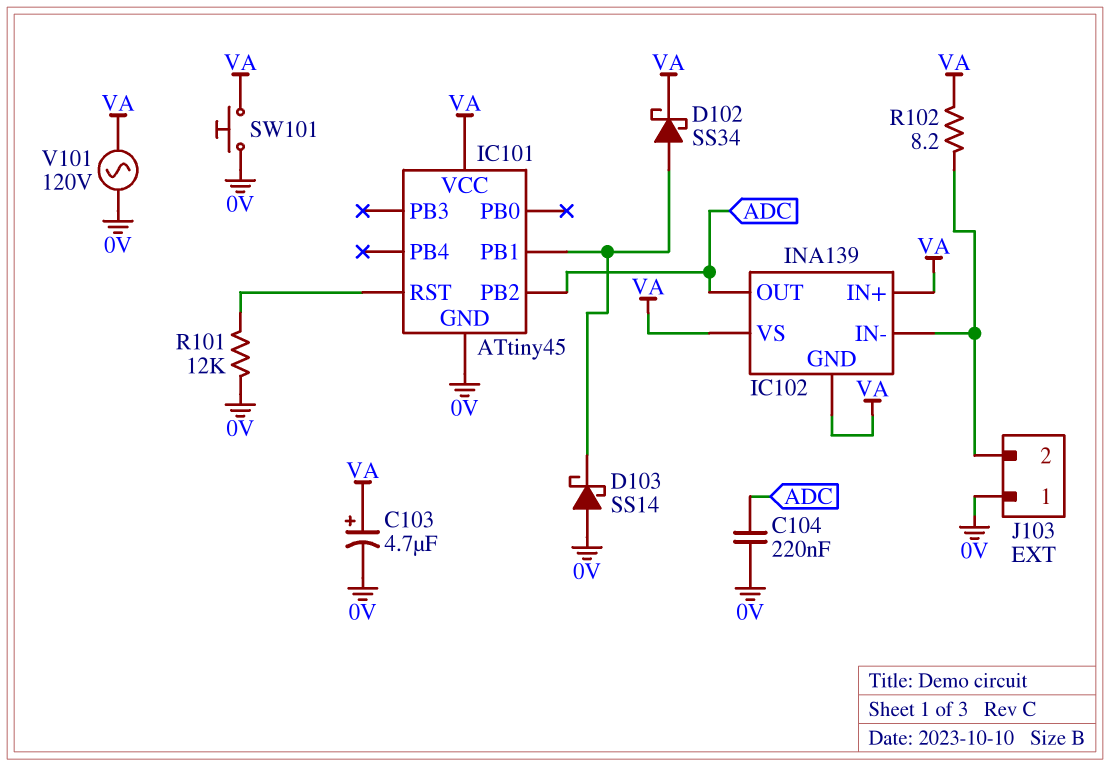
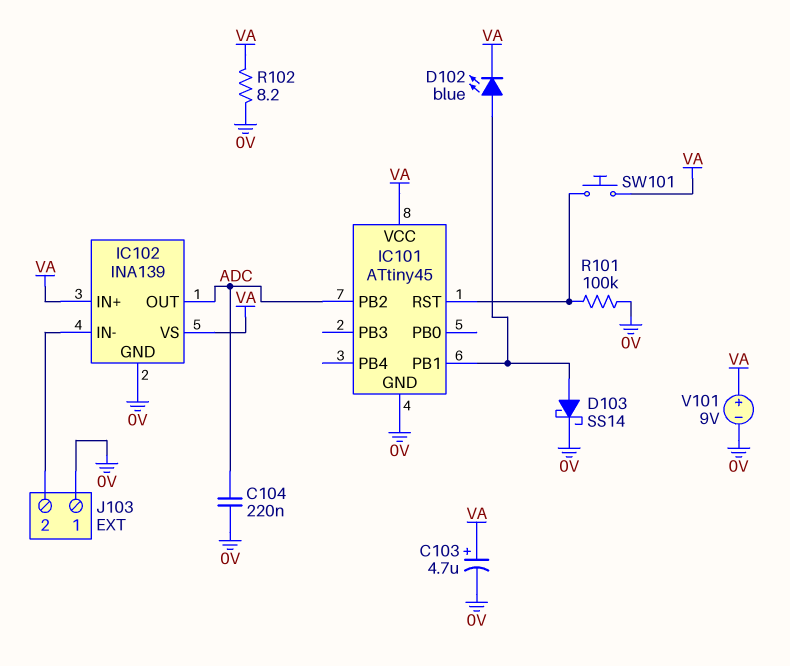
D102: schottky SS34 (A IC101/PB1, K VA) -> LED blue (A IC101/PB1, K VA)
D103: schottky SS14 (A 0V, K IC101/PB1) -> schottky SS14 (A IC101/PB1, K 0V)
IC102 pin GND: VA -> 0V
R101: 12k (0V, IC101/RST) -> 100k (0V, IC101/RST)
R102: 8.2 (IC102/IN-, VA) -> 8.2 (0V, VA)
SW101: button (0V, VA) -> button (IC101/RST, VA)
V101: AC 120V (0V, VA) -> 9V (plus VA, minus 0V)

